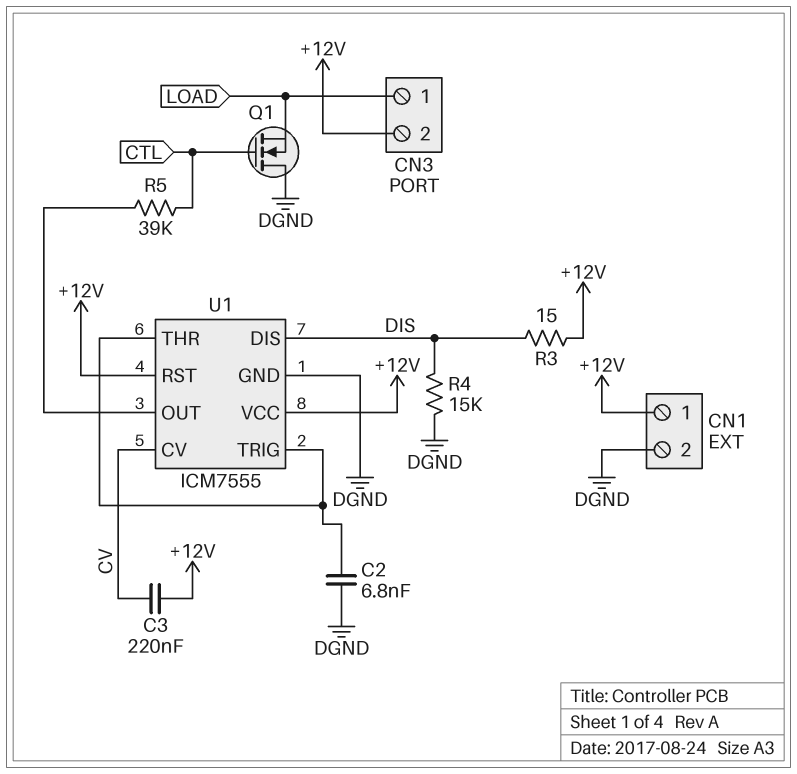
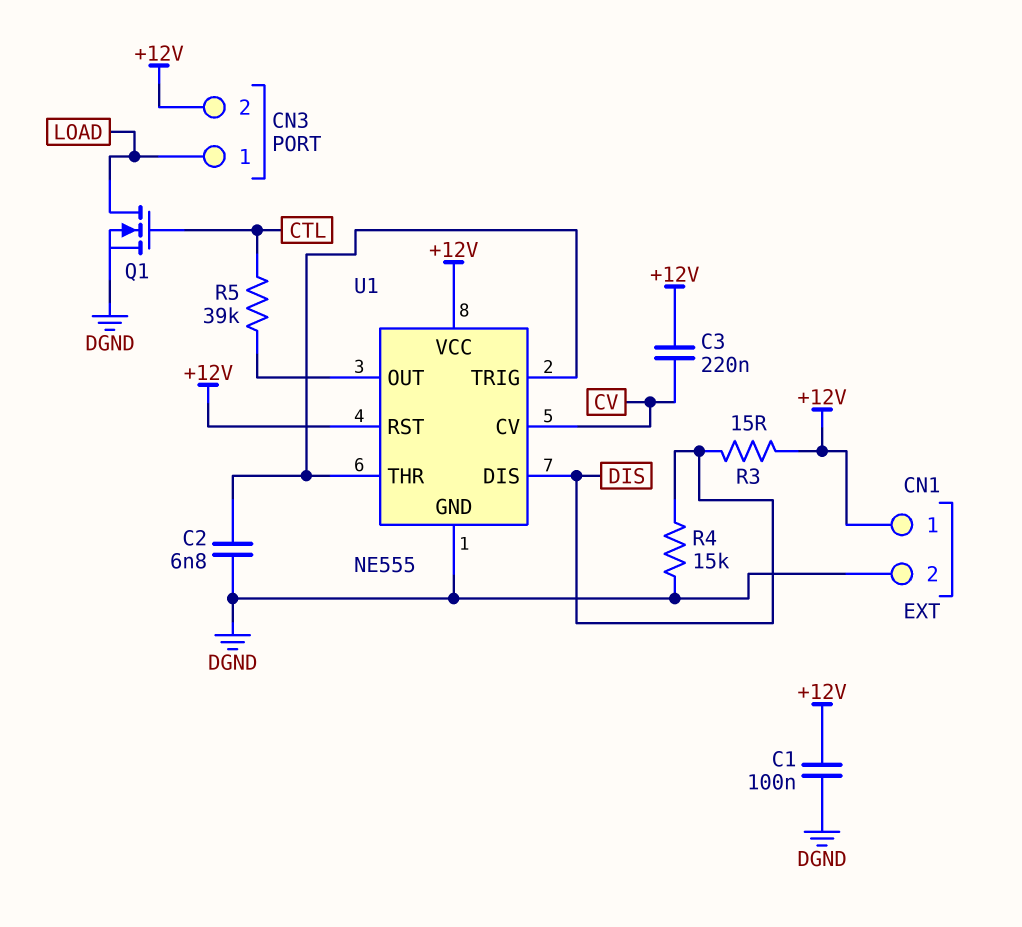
C1: none -> 100nF (+12V, DGND)
Q1: NMOS (G CTL, D DGND, S LOAD) -> NMOS (G CTL, D LOAD, S DGND)
U1: ICM7555 -> NE555

